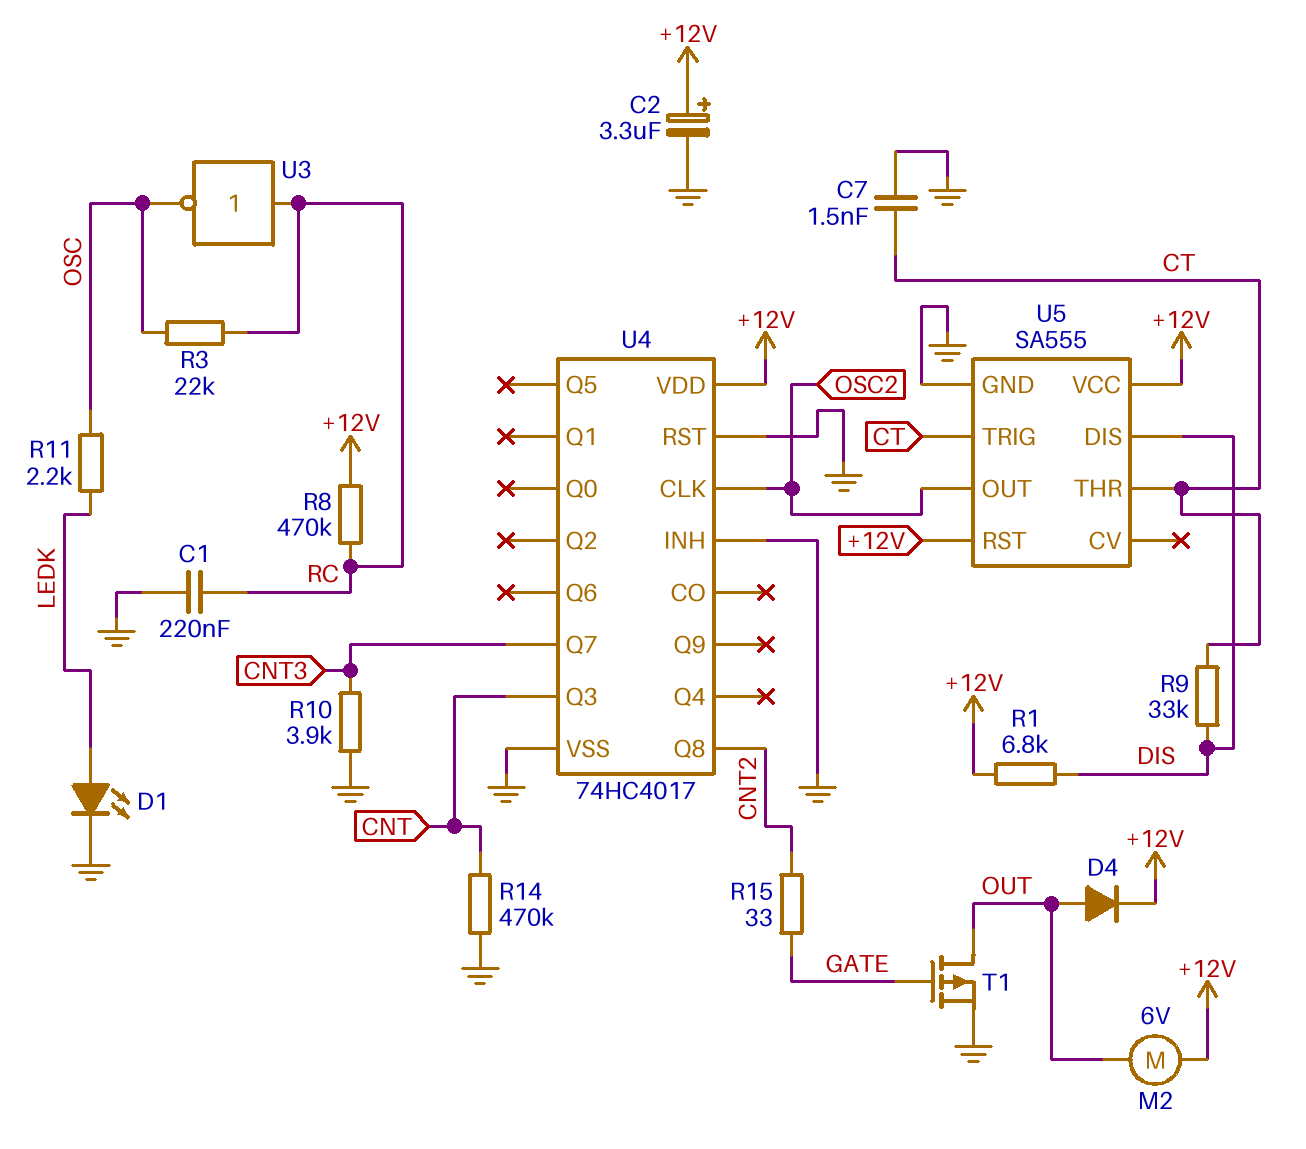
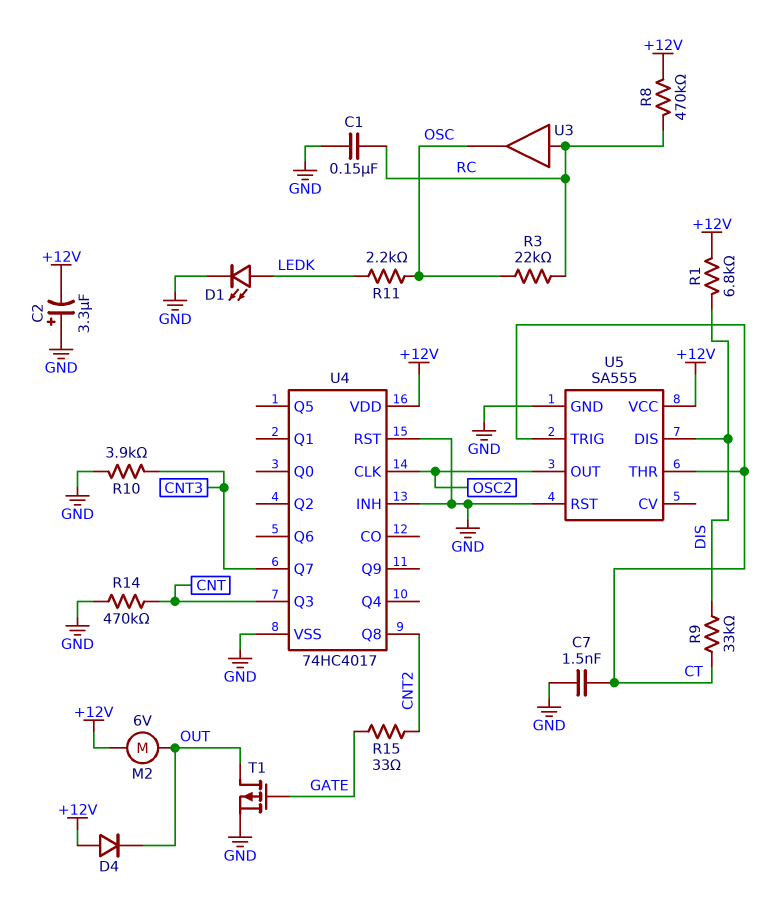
C1: 220nF (GND, RC) -> 150nF (GND, RC)
C2: 3.3uF (plus +12V, minus GND) -> 3.3uF (plus GND, minus +12V)
D4: diode (A OUT, K +12V) -> diode (A +12V, K OUT)
U3: NOT (in RC, out OSC) -> buffer (in RC, out OSC)
U5 pin RST: +12V -> GND

